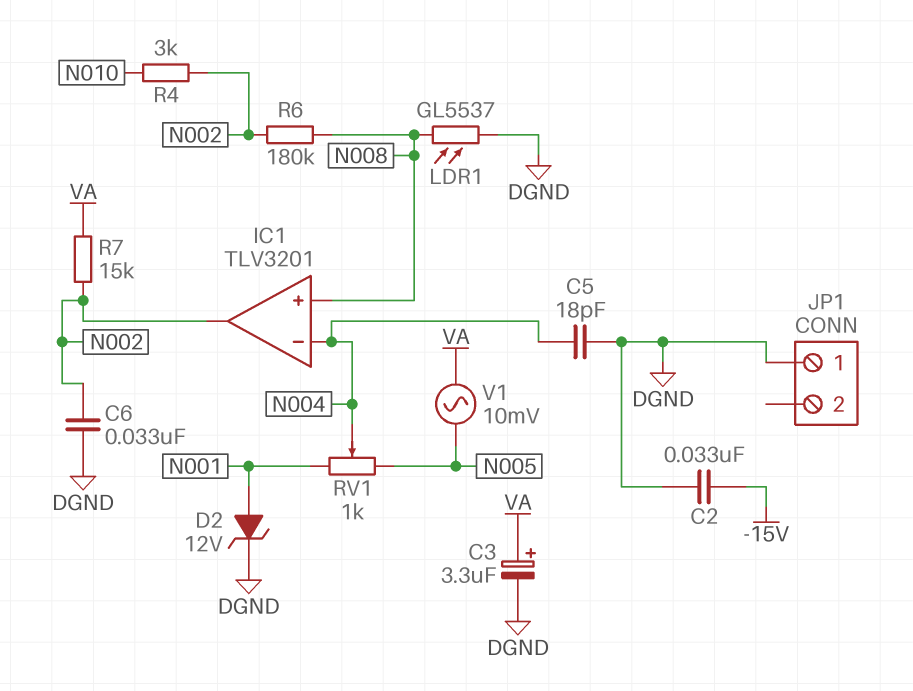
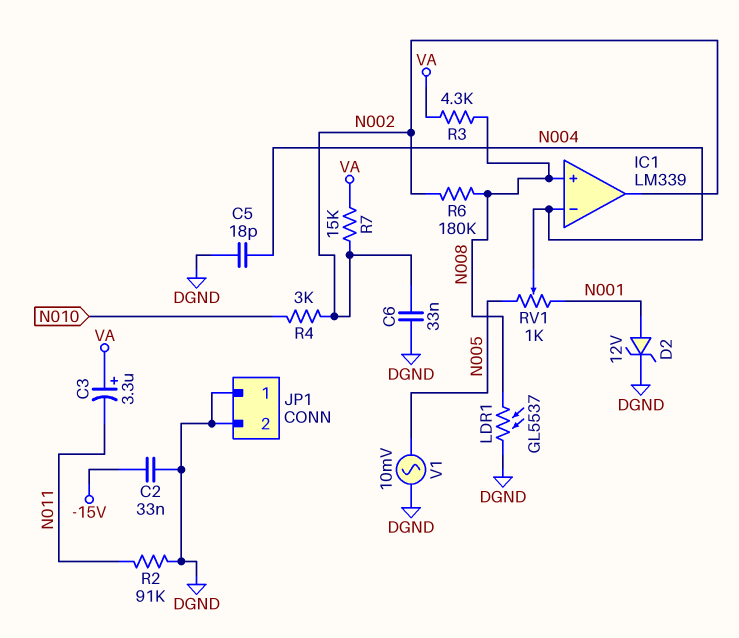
C3: 3.3uF (plus VA, minus DGND) -> 3.3uF (plus VA, minus N011)
IC1: TLV3201 -> LM339
JP1 pin 2: none -> DGND
R2: none -> 91k (DGND, N011)
R3: none -> 4.3k (N008, VA)
V1: AC 10mV (N005, VA) -> AC 10mV (DGND, N005)

